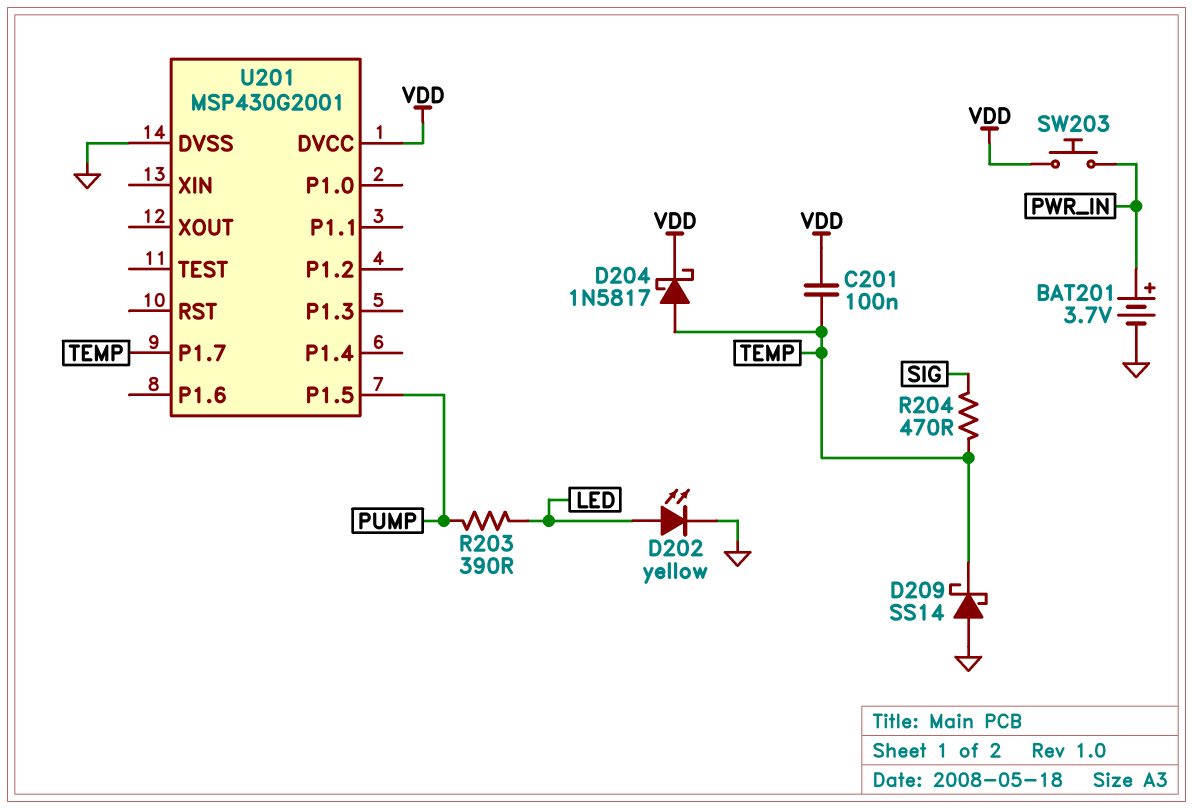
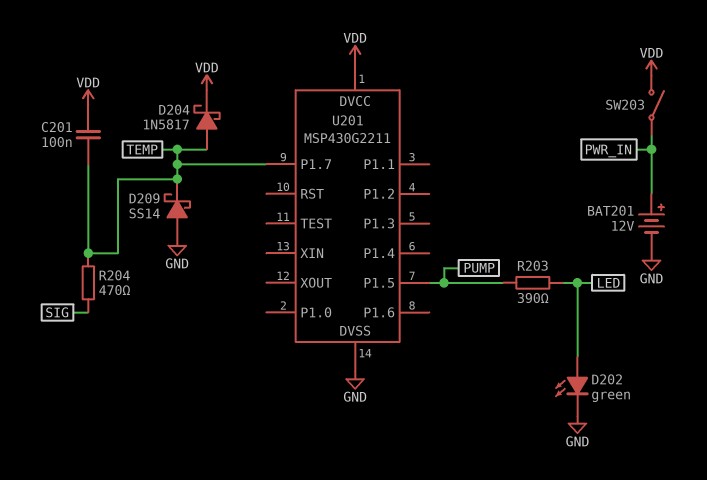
BAT201: 3.7V (plus PWR_IN, minus GND) -> 12V (plus PWR_IN, minus GND)
D202: LED yellow (A LED, K GND) -> LED green (A LED, K GND)
SW203: button (PWR_IN, VDD) -> switch (PWR_IN, VDD)
U201: MSP430G2001 -> MSP430G2211

